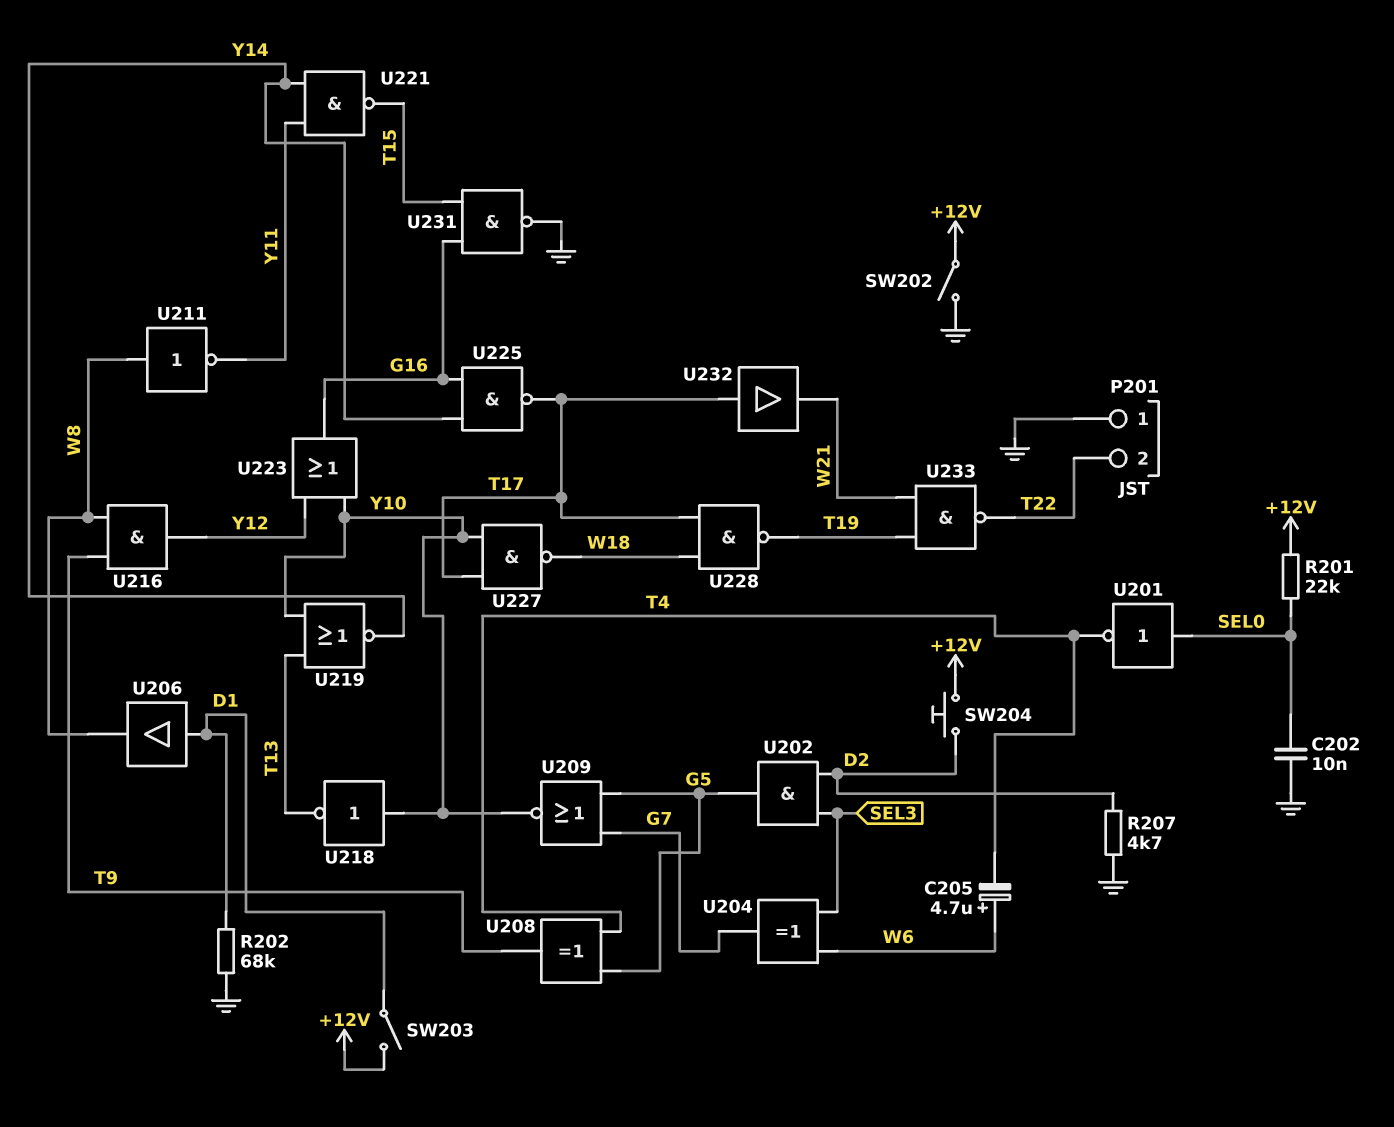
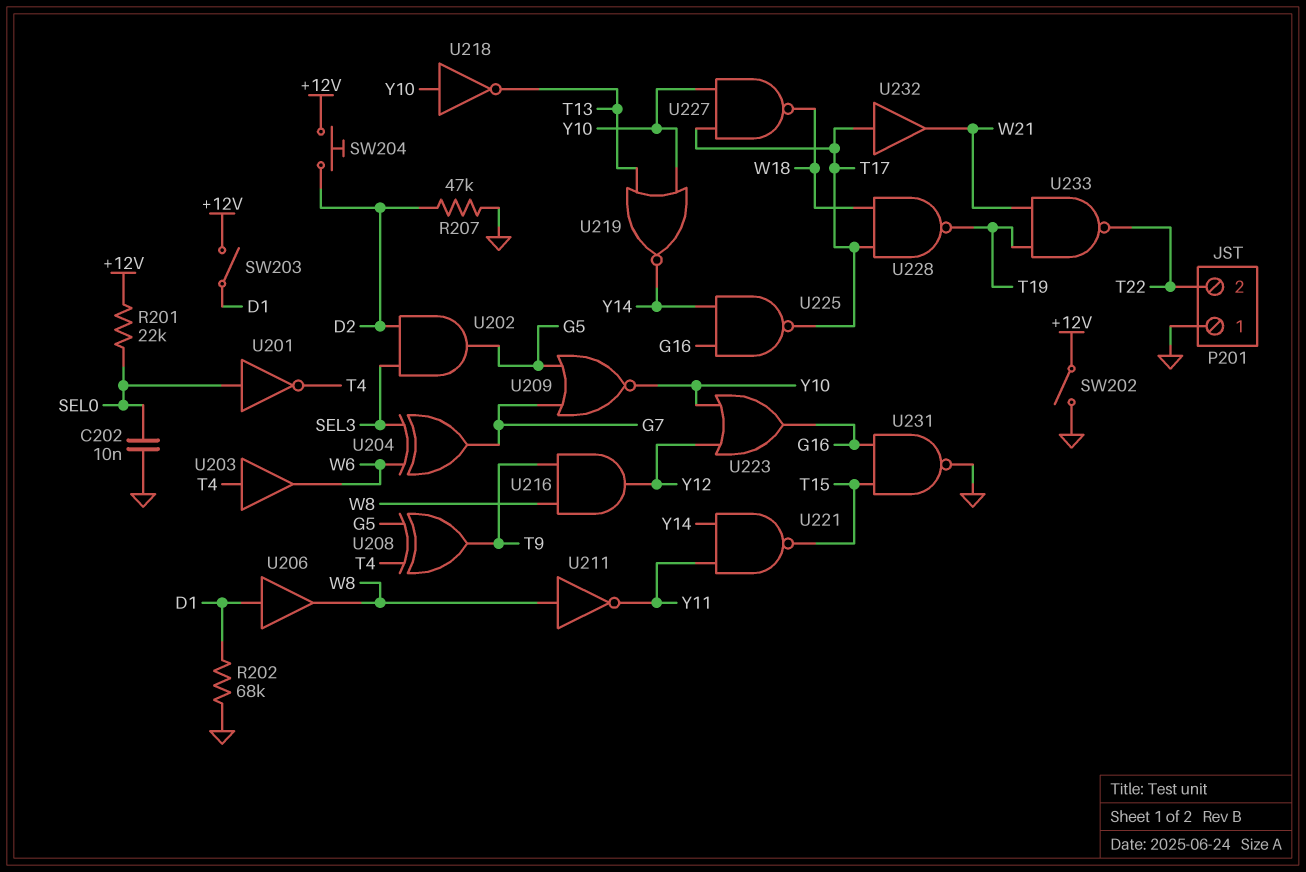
C205: 4.7uF (plus W6, minus T4) -> none
R207: 4.7k (D2, GND) -> 47k (D2, GND)
U203: none -> buffer (in T4, out W6)

